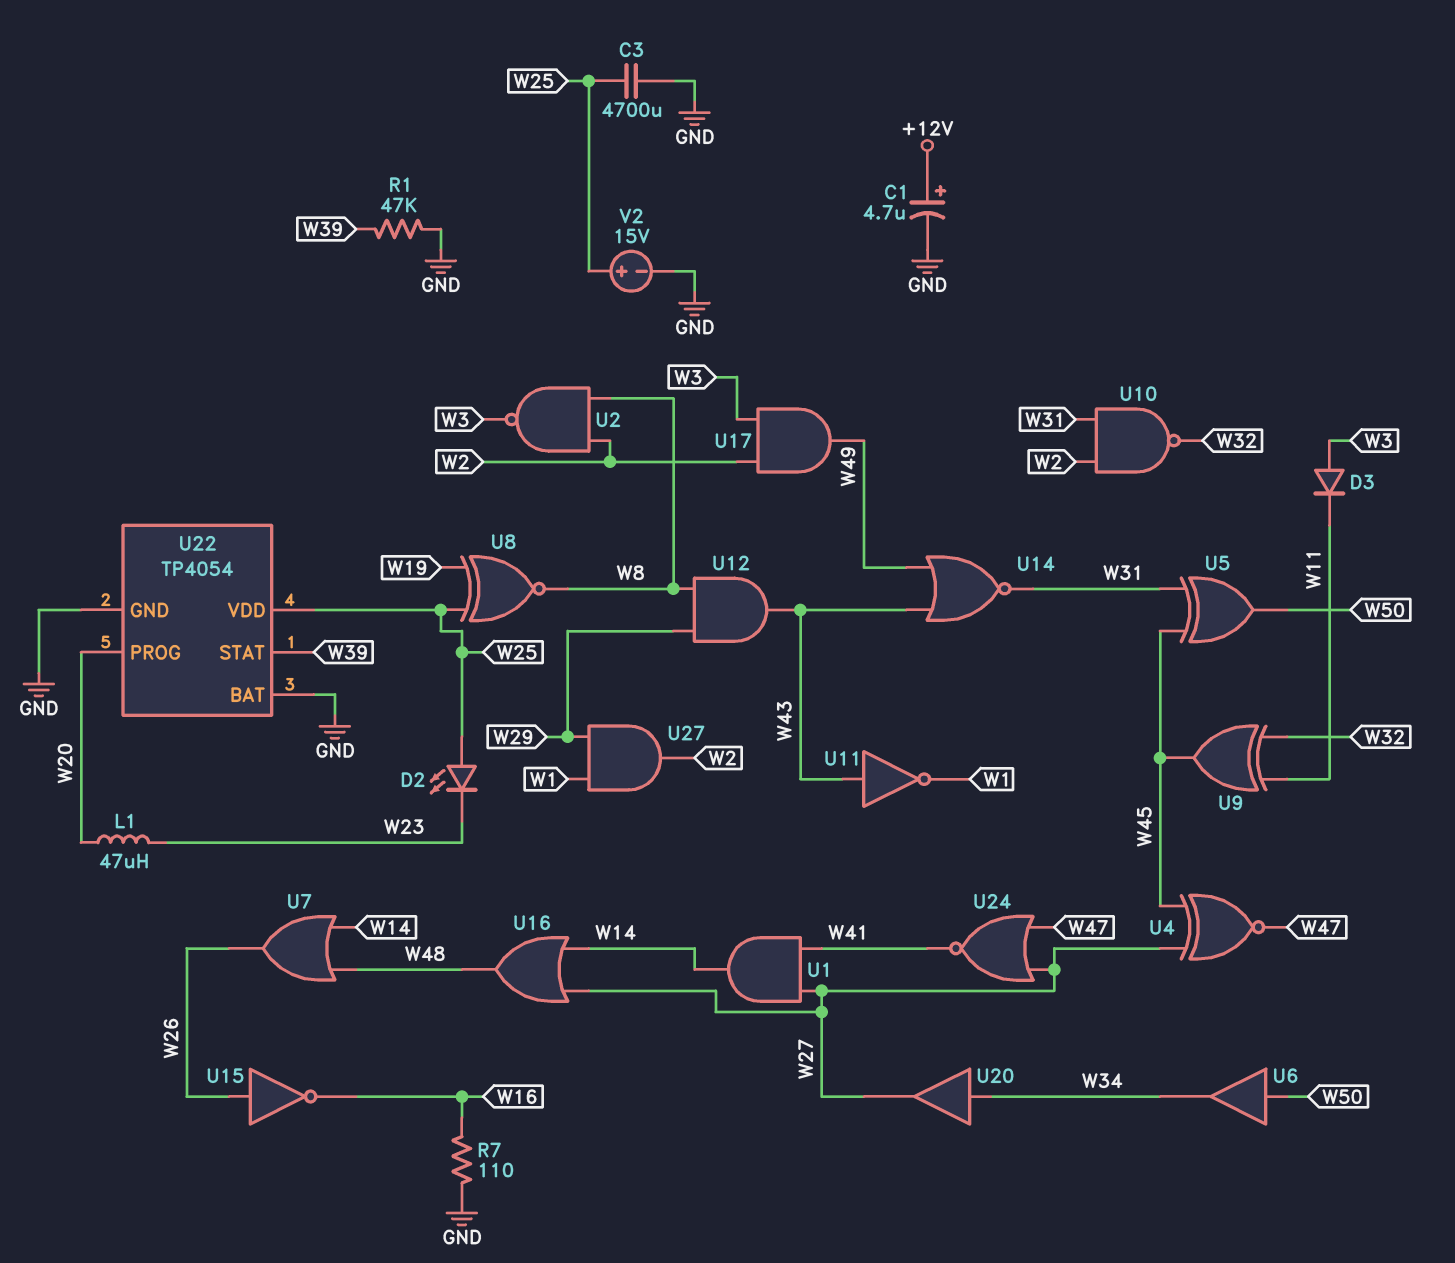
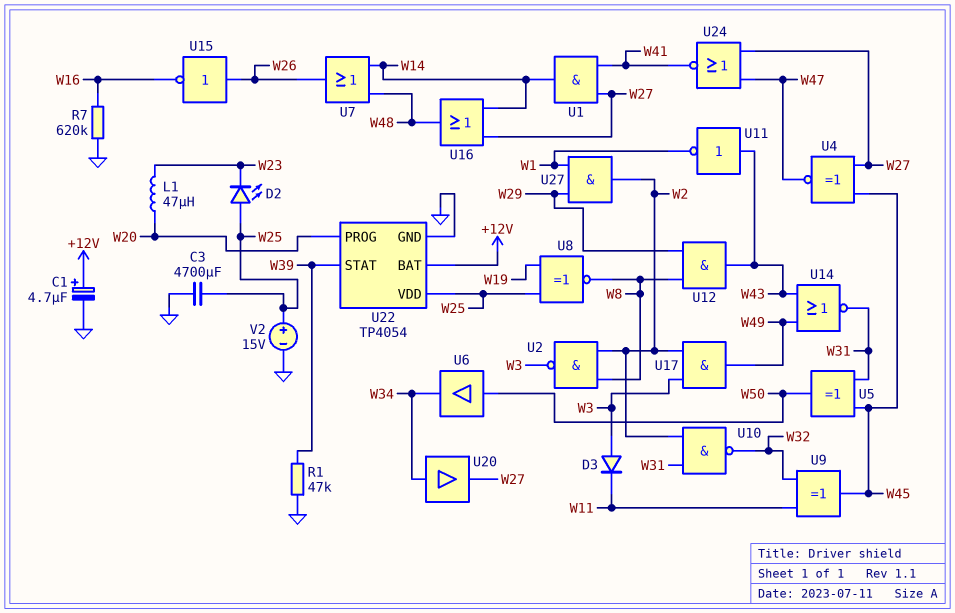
R7: 110 (GND, W16) -> 620k (GND, W16)
U22 pin BAT: GND -> +12V

